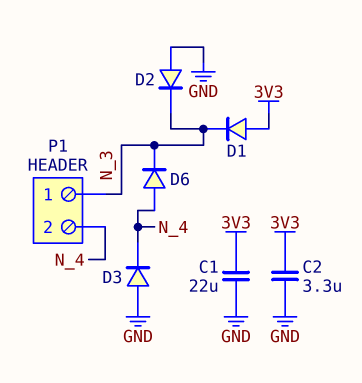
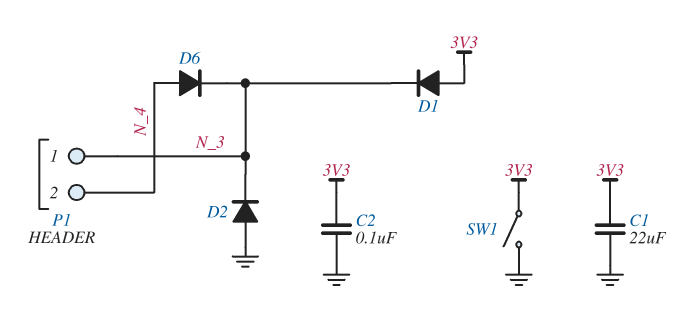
C2: 3.3uF (3V3, GND) -> 100nF (3V3, GND)
D3: diode (A GND, K N_4) -> none
SW1: none -> switch (3V3, GND)

